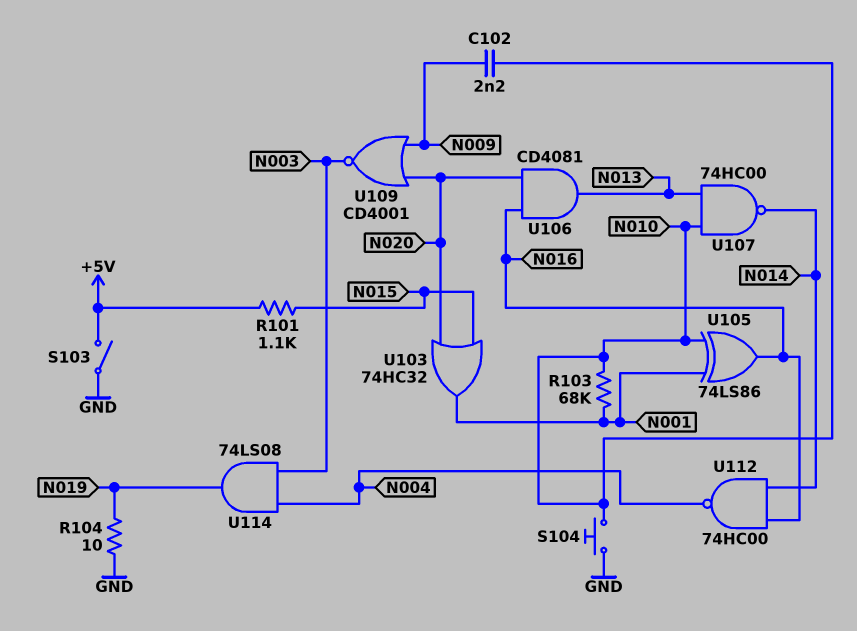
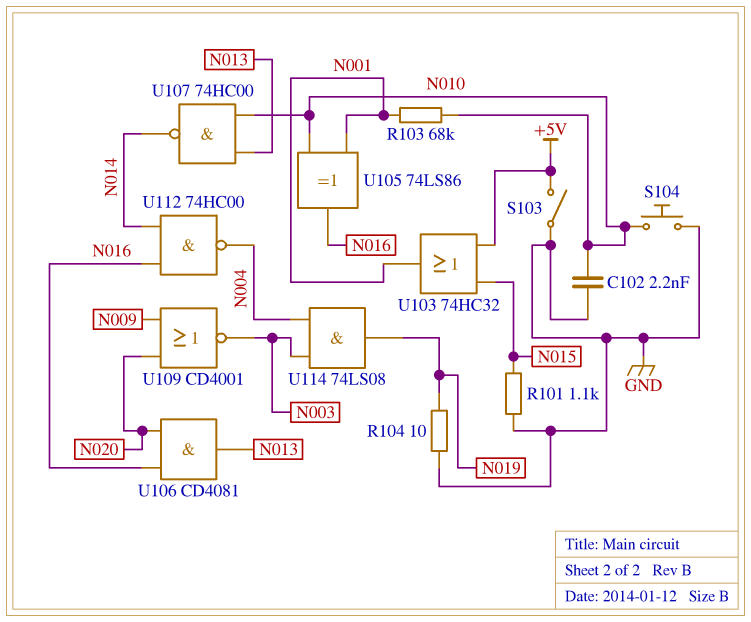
C102: 2.2nF (N009, N010) -> 2.2nF (GND, N010)
R101: 1.1k (+5V, N015) -> 1.1k (GND, N015)
U103: OR 74HC32 (in N015, in N020, out N001) -> OR 74HC32 (in +5V, in N015, out N001)

